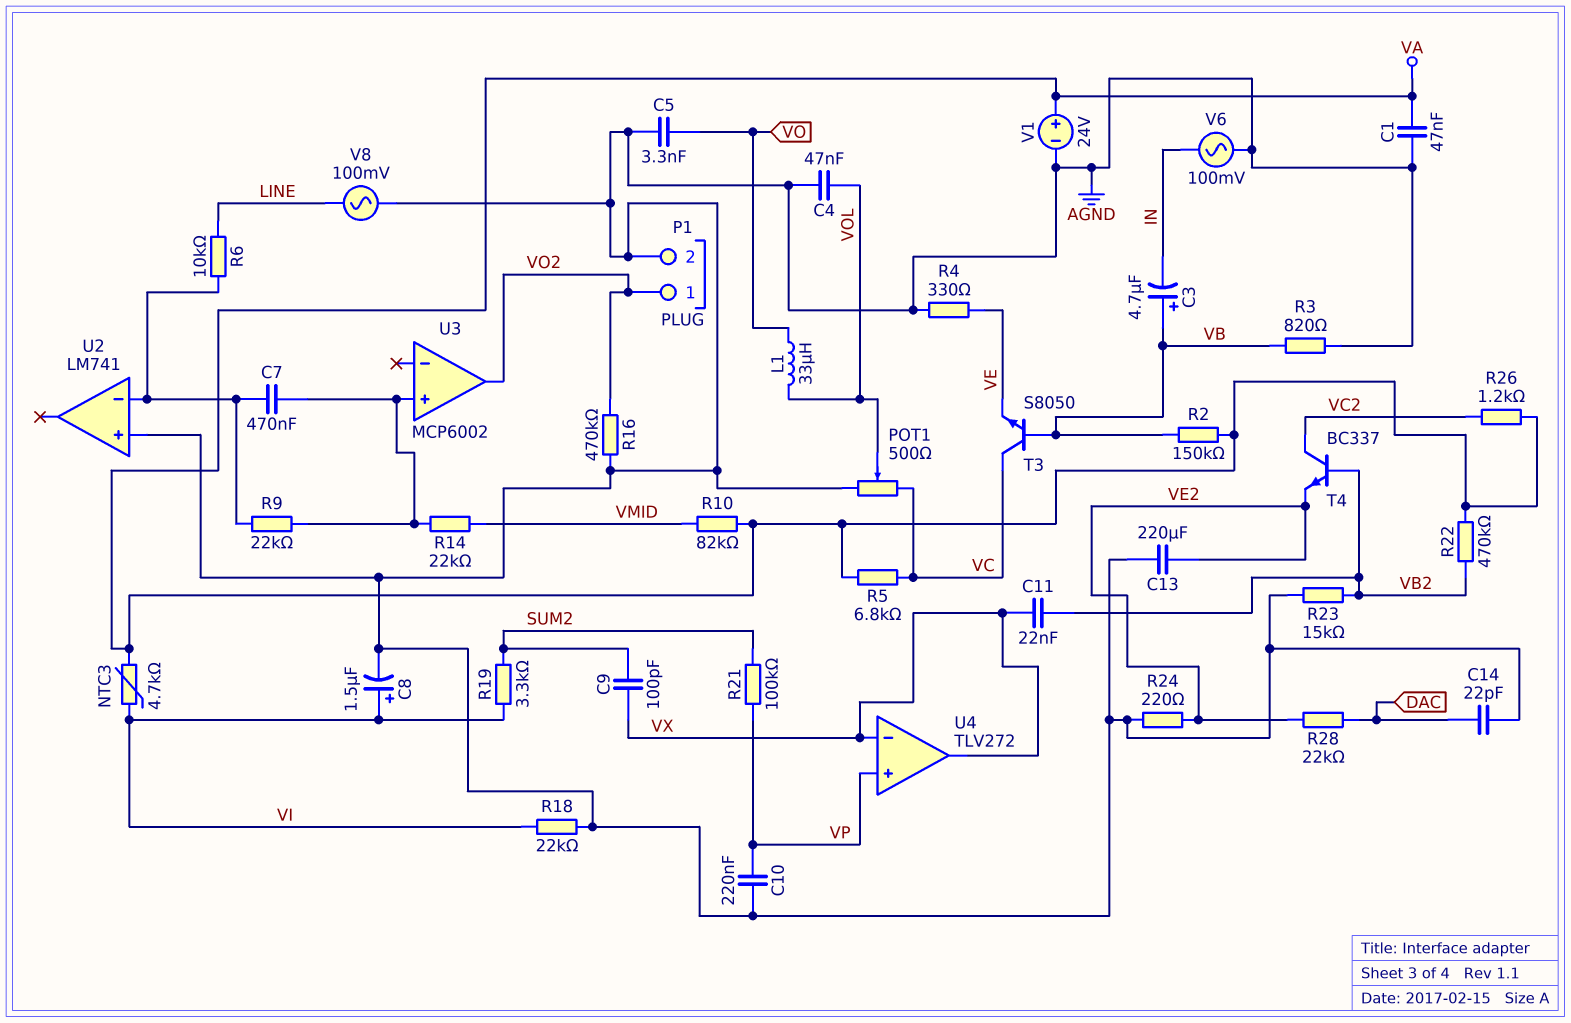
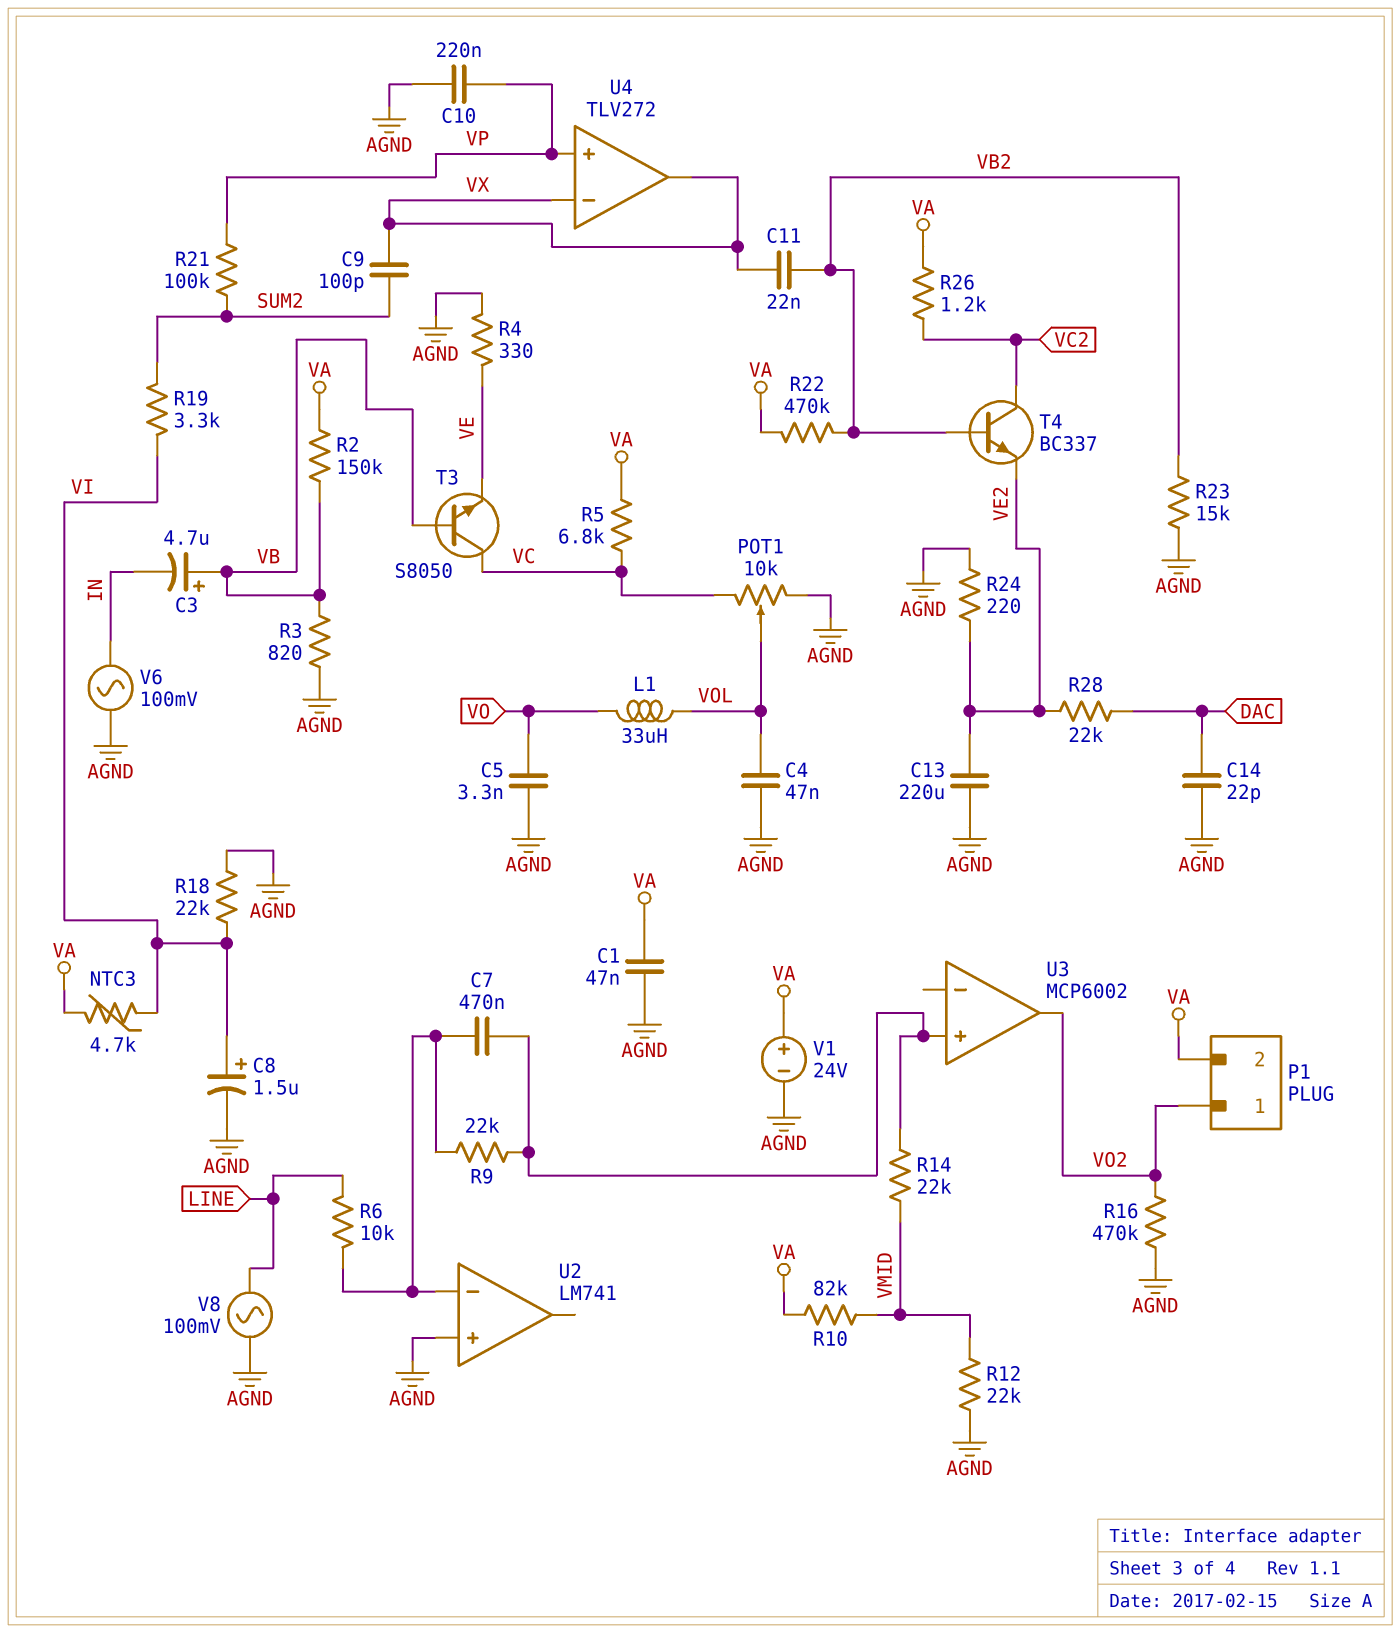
P1 pin 2: AGND -> VA
POT1: 500 (AGND, VC, wiper VOL) -> 10k (AGND, VC, wiper VOL)
R12: none -> 22k (AGND, VMID)

